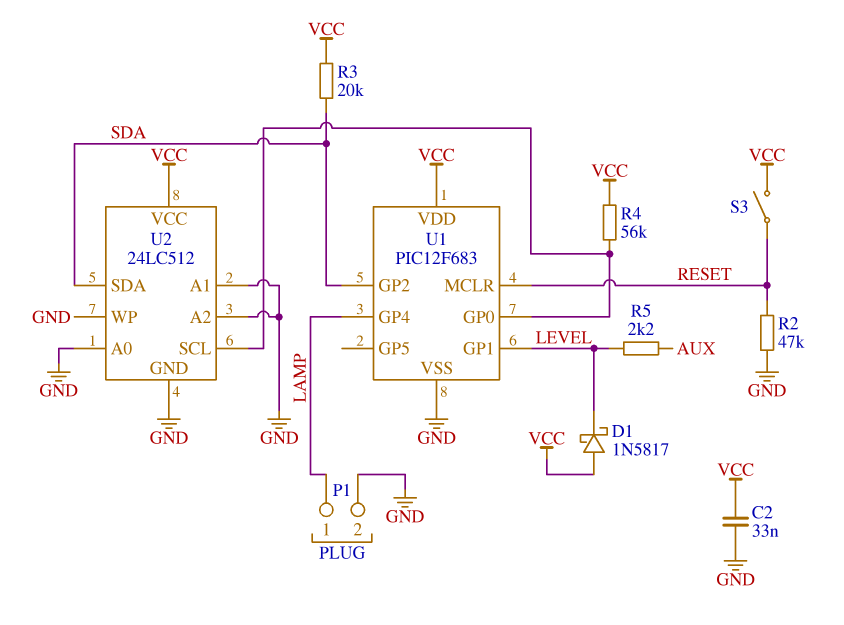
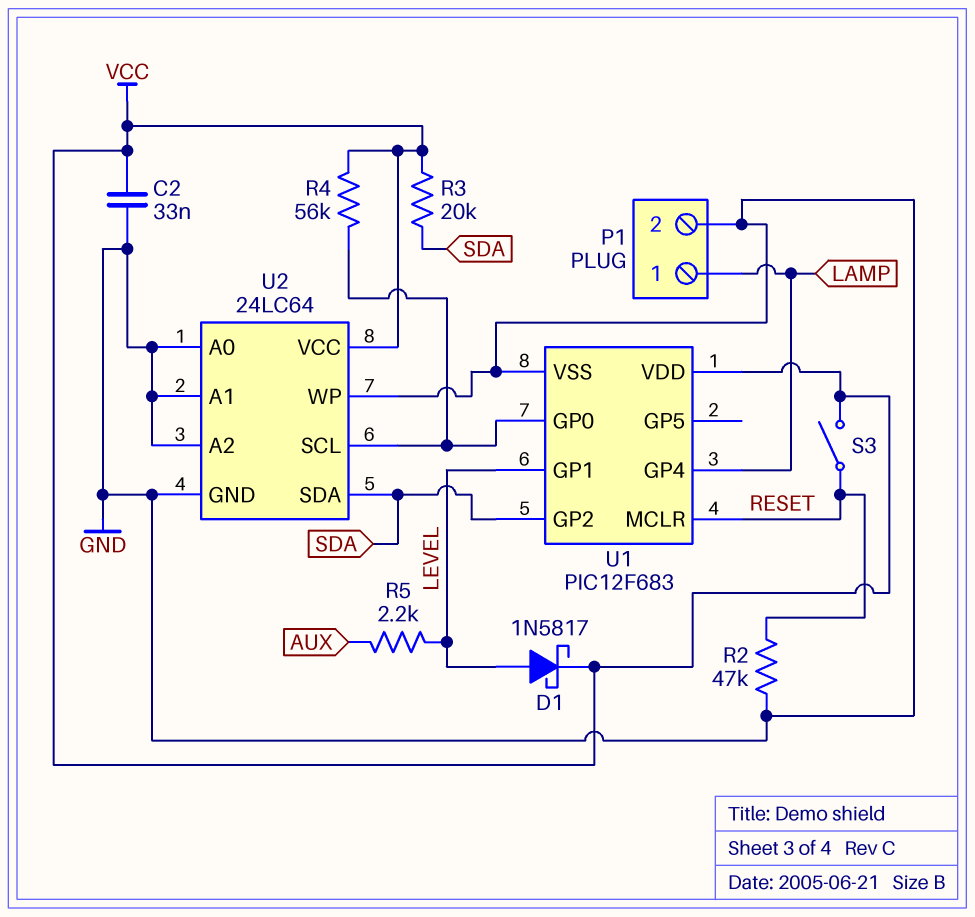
D1: schottky 1N5817 (A VCC, K LEVEL) -> schottky 1N5817 (A LEVEL, K VCC)
U2: 24LC512 -> 24LC64

